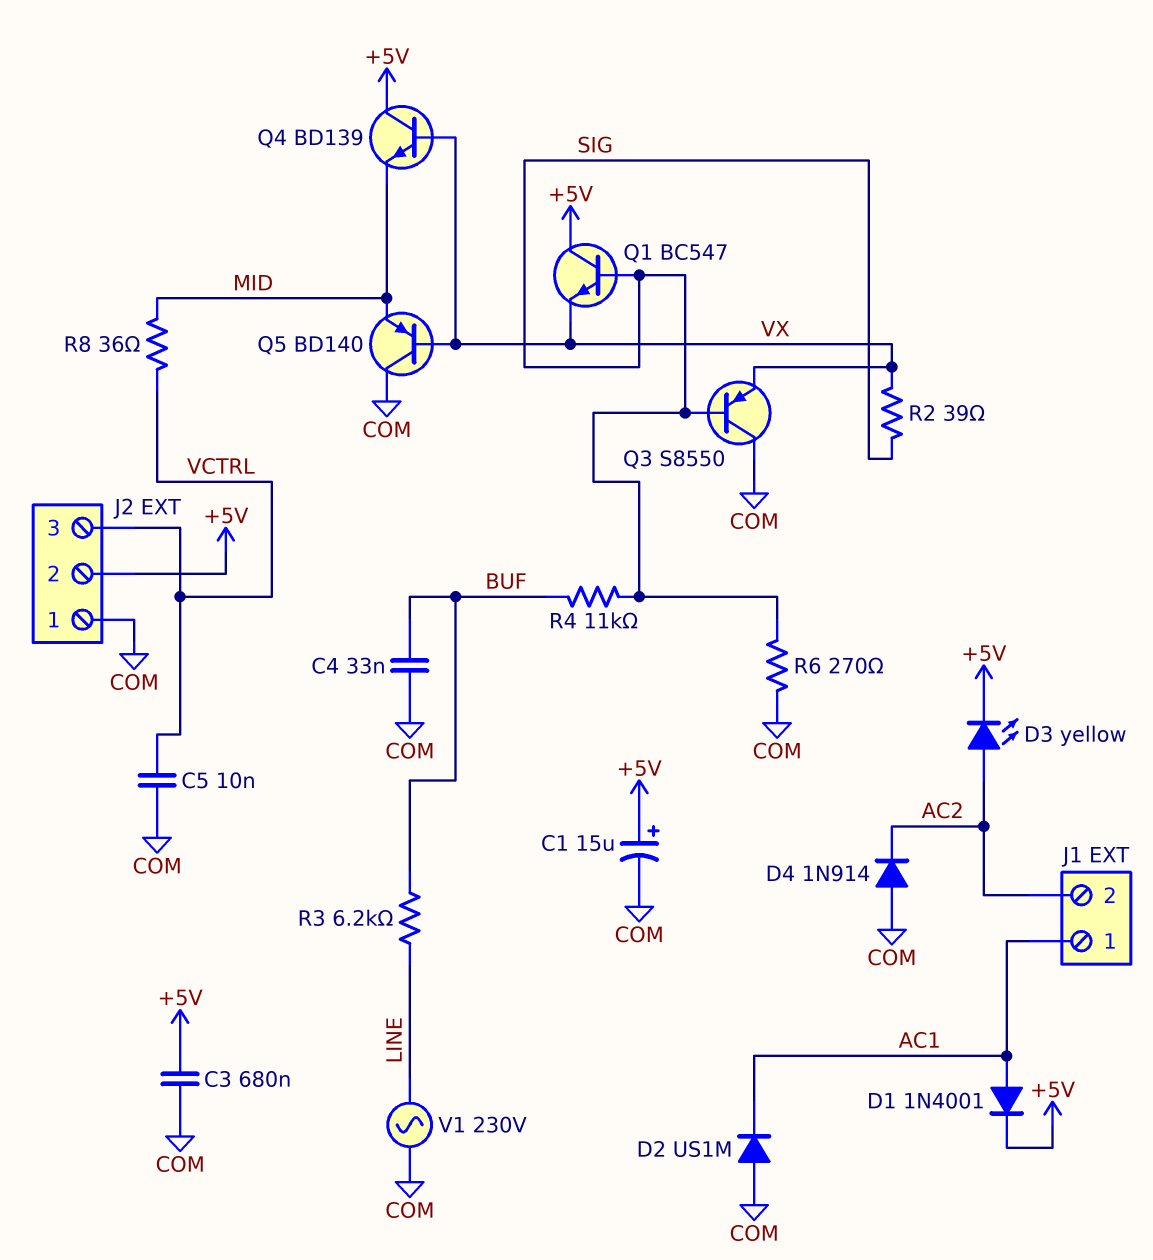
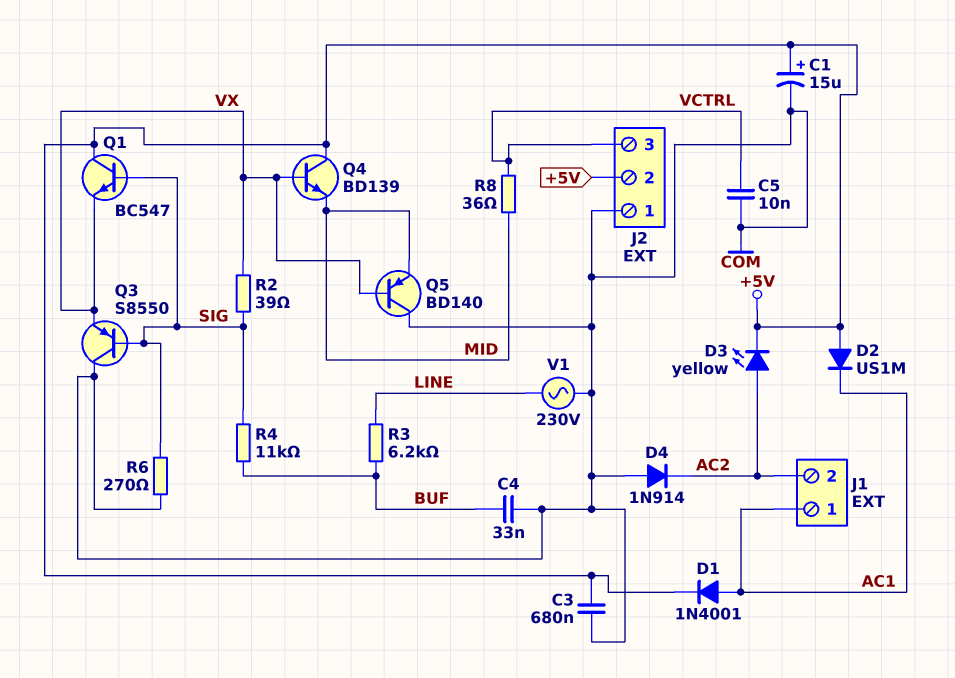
D2: diode US1M (A COM, K AC1) -> diode US1M (A +5V, K AC1)

